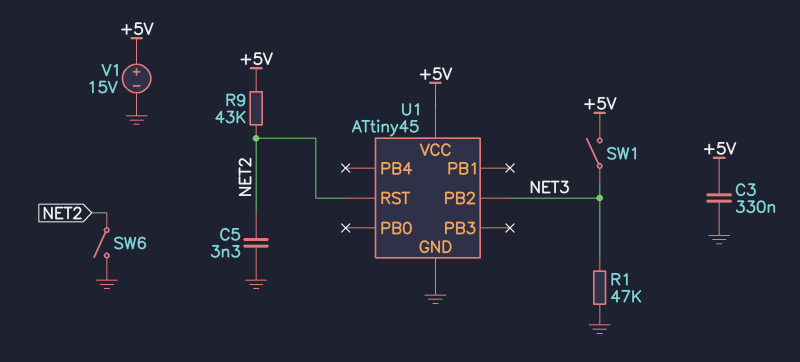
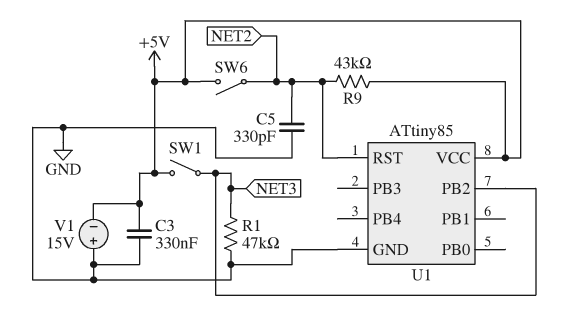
C5: 3.3nF (GND, NET2) -> 330pF (GND, NET2)
SW6: switch (GND, NET2) -> switch (+5V, NET2)
U1: ATtiny45 -> ATtiny85
V1: 15V (plus +5V, minus GND) -> 15V (plus GND, minus +5V)

